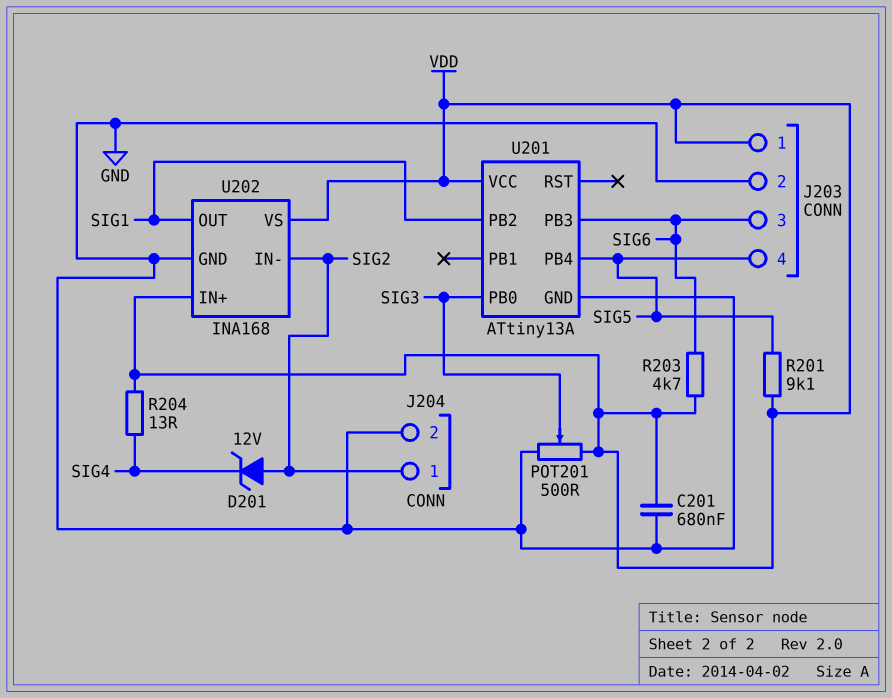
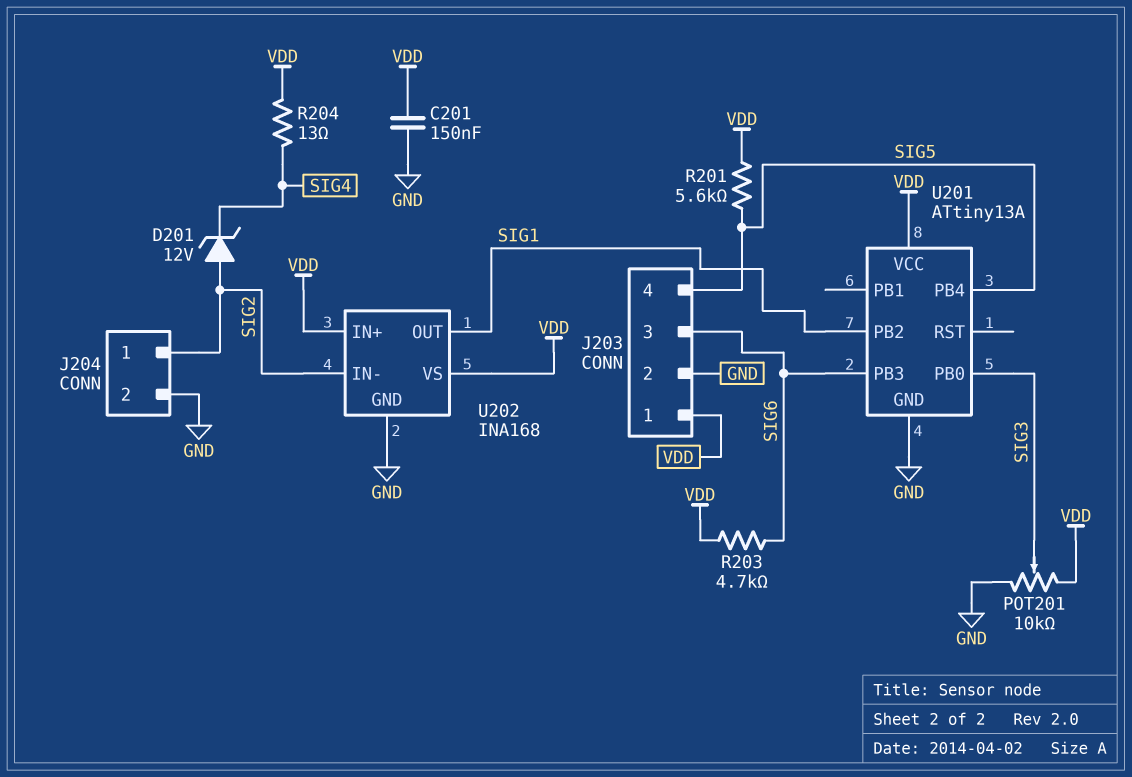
C201: 680nF (GND, VDD) -> 150nF (GND, VDD)
POT201: 500 (GND, VDD, wiper SIG3) -> 10k (GND, VDD, wiper SIG3)
R201: 9.1k (SIG5, VDD) -> 5.6k (SIG5, VDD)

